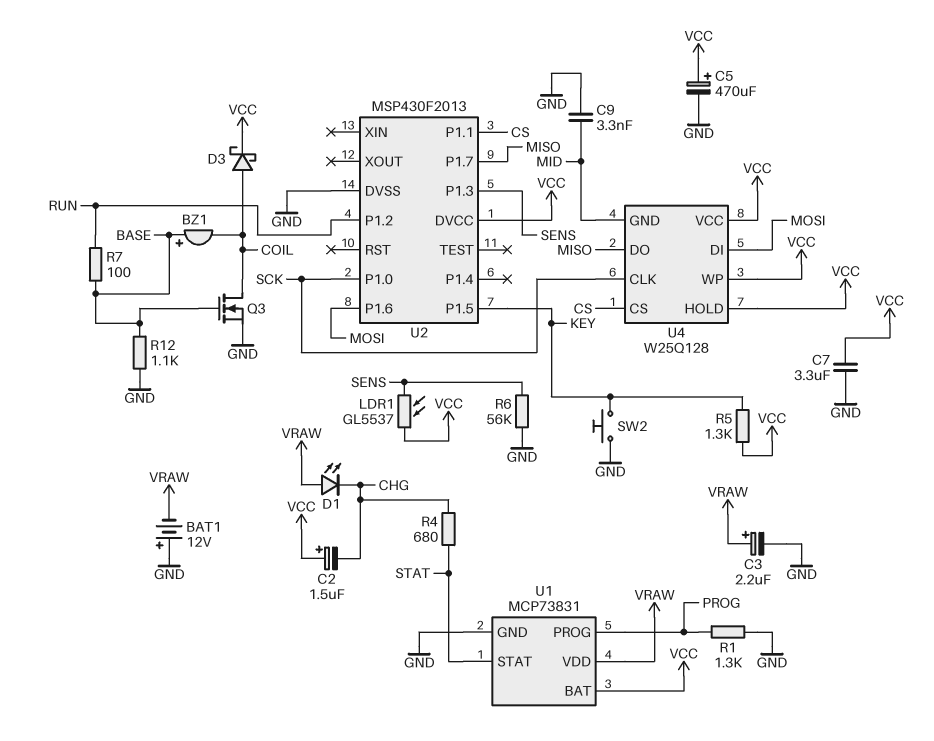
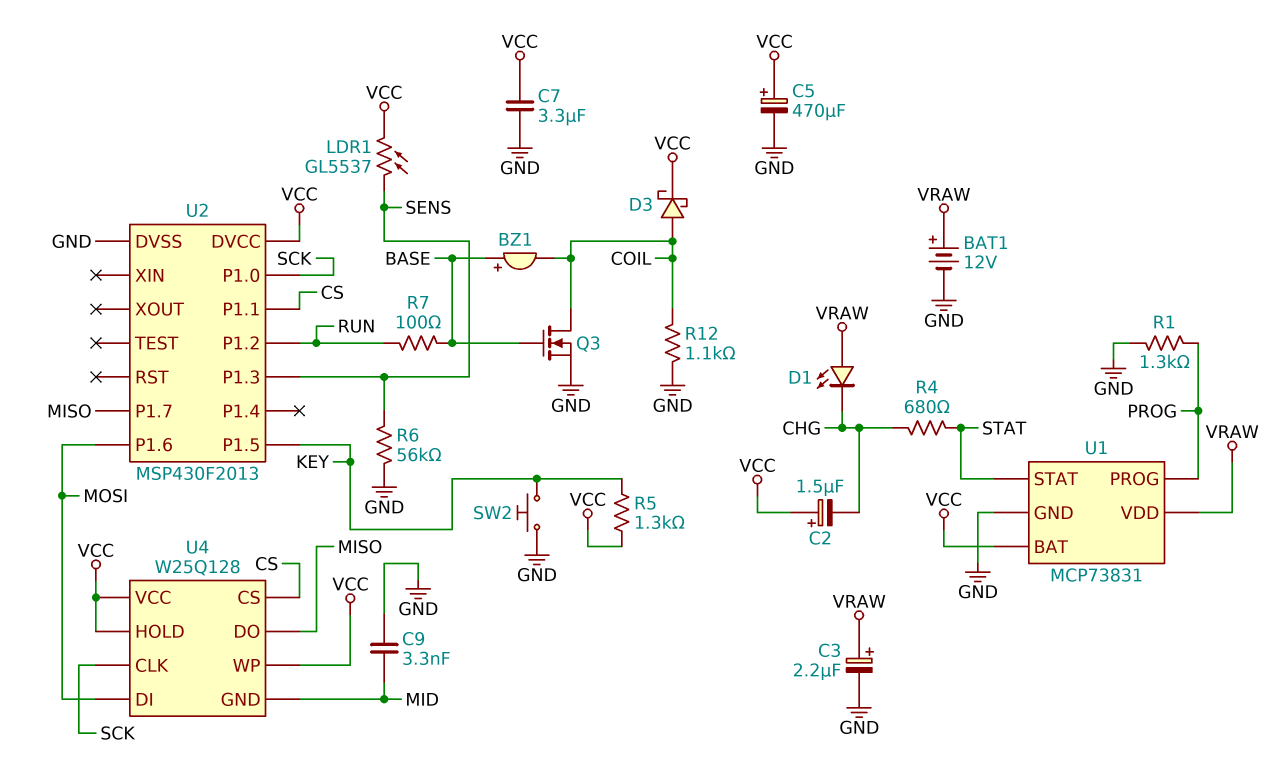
BAT1: 12V (plus GND, minus VRAW) -> 12V (plus VRAW, minus GND)
R12: 1.1k (BASE, GND) -> 1.1k (COIL, GND)

